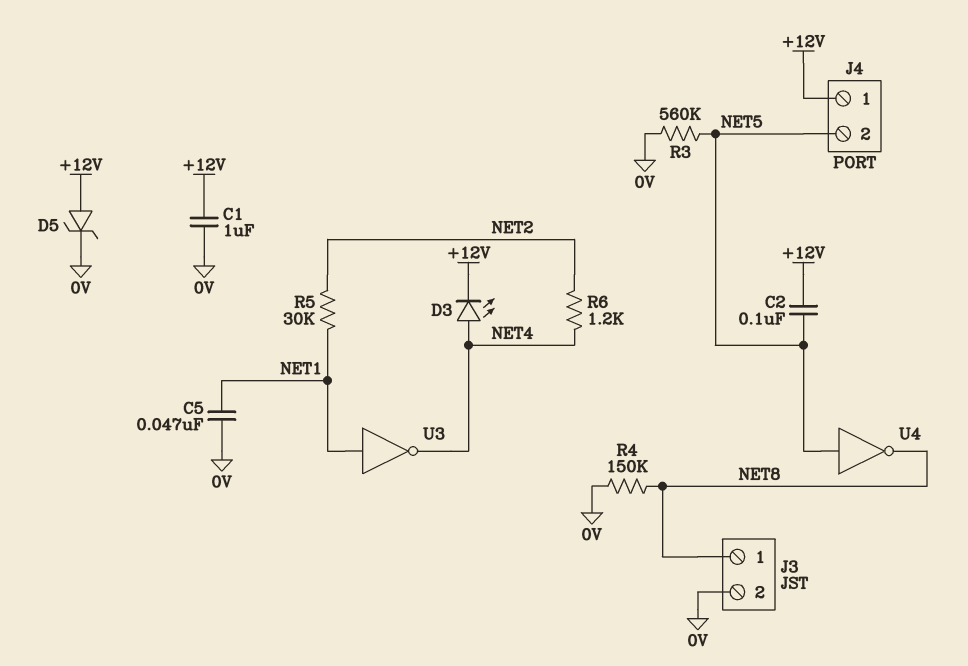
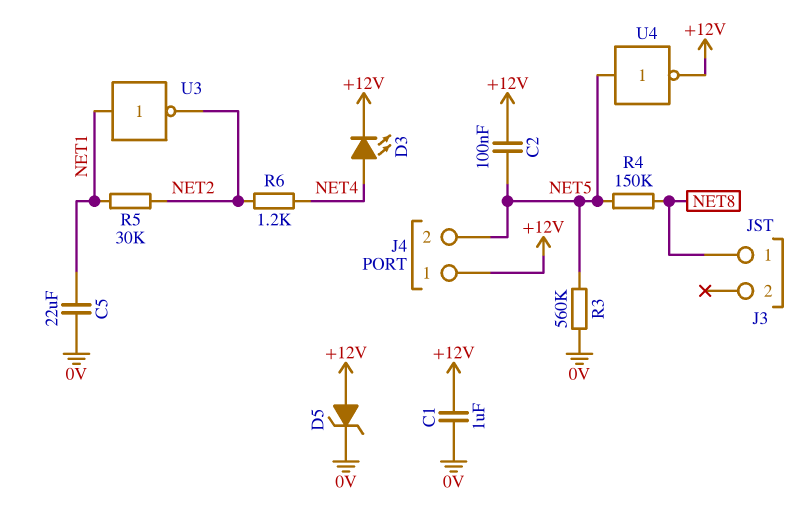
C5: 47nF (0V, NET1) -> 22uF (0V, NET1)
J3 pin 2: 0V -> none
R4: 150k (0V, NET8) -> 150k (NET5, NET8)
U3: NOT (in NET1, out NET4) -> NOT (in NET1, out NET2)
U4: NOT (in NET5, out NET8) -> NOT (in NET5, out +12V)

